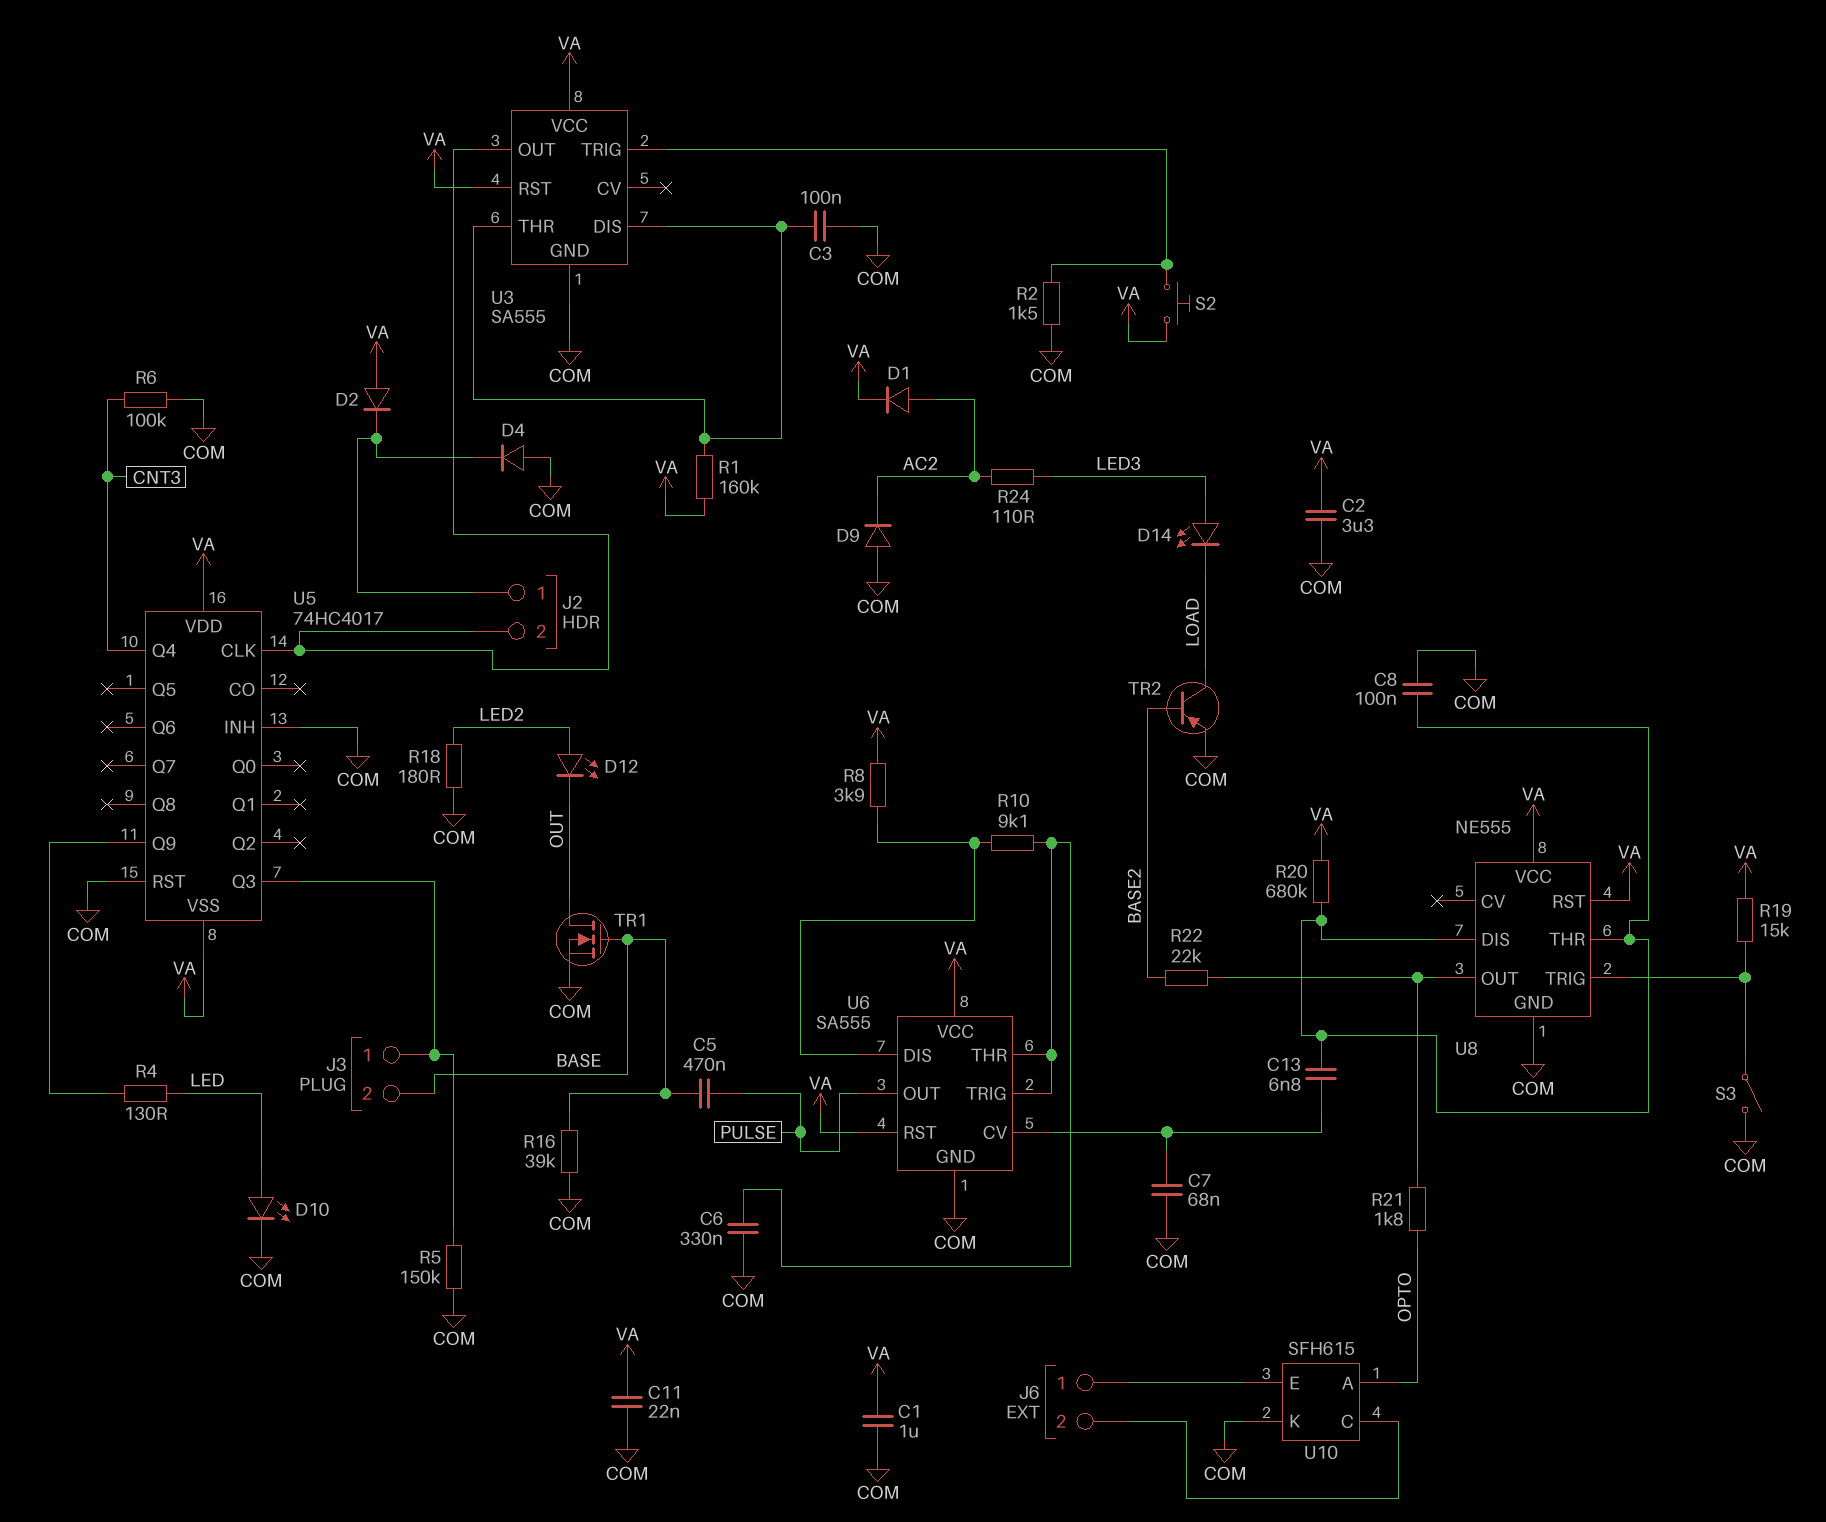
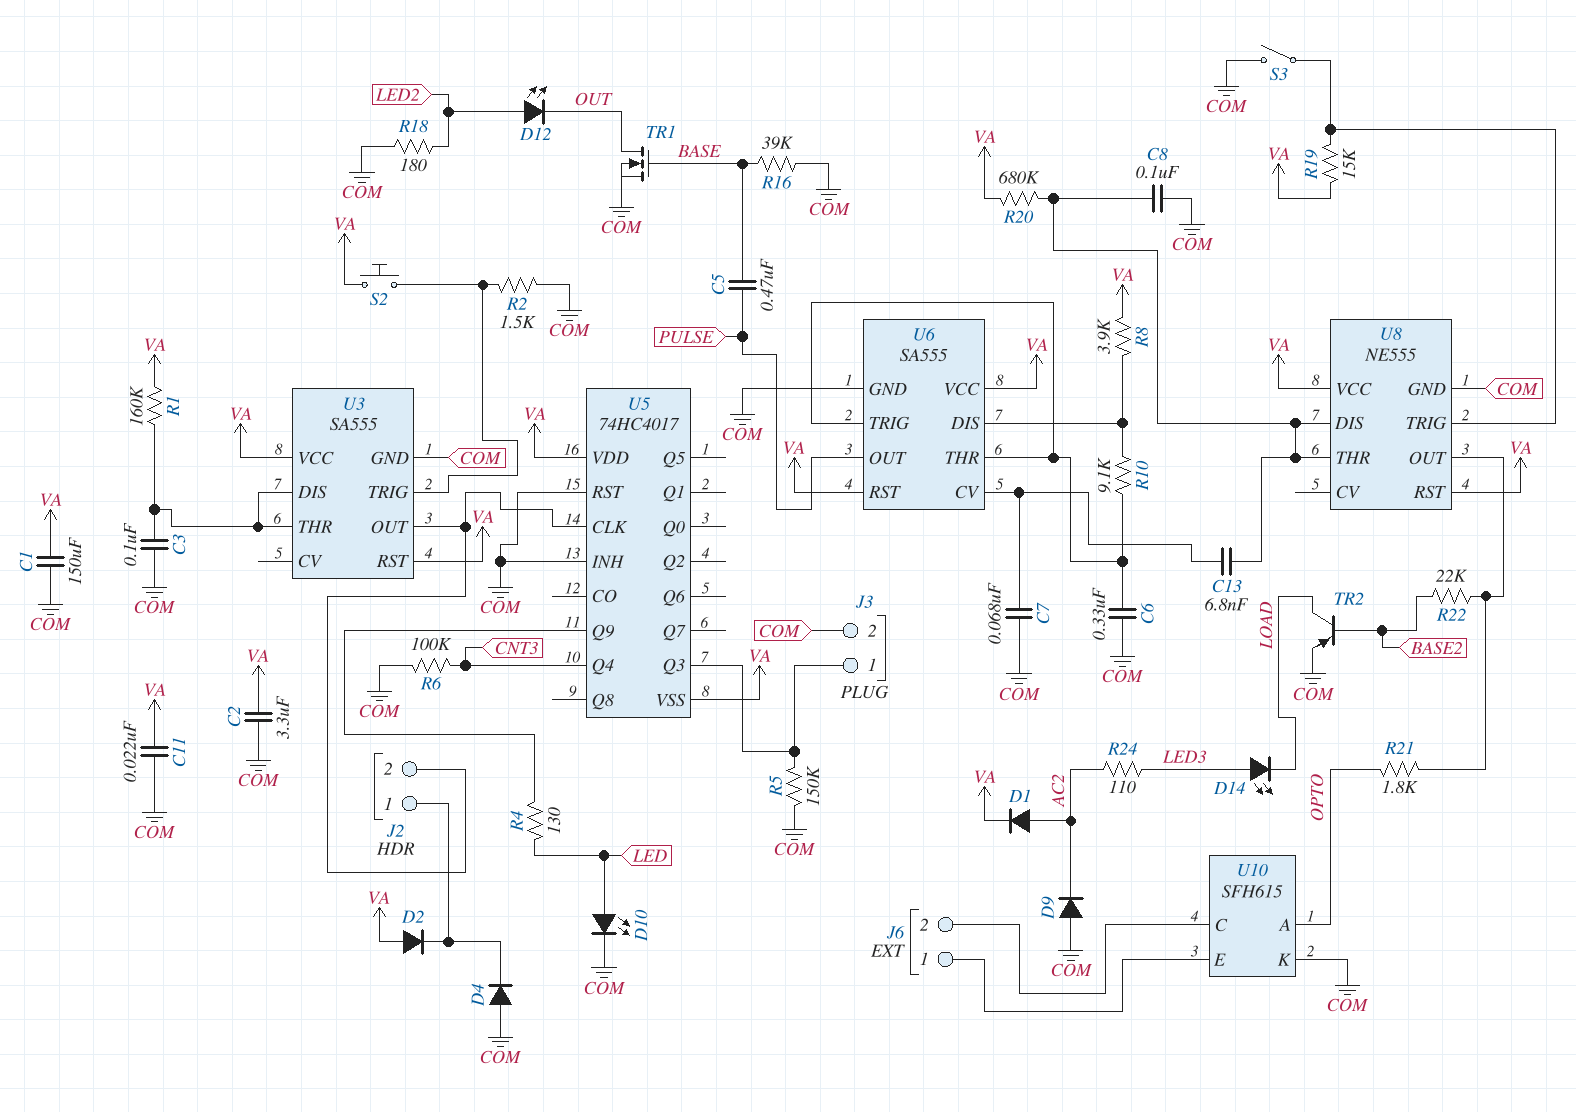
C1: 1uF (COM, VA) -> 150uF (COM, VA)
J3 pin 2: BASE -> COM

